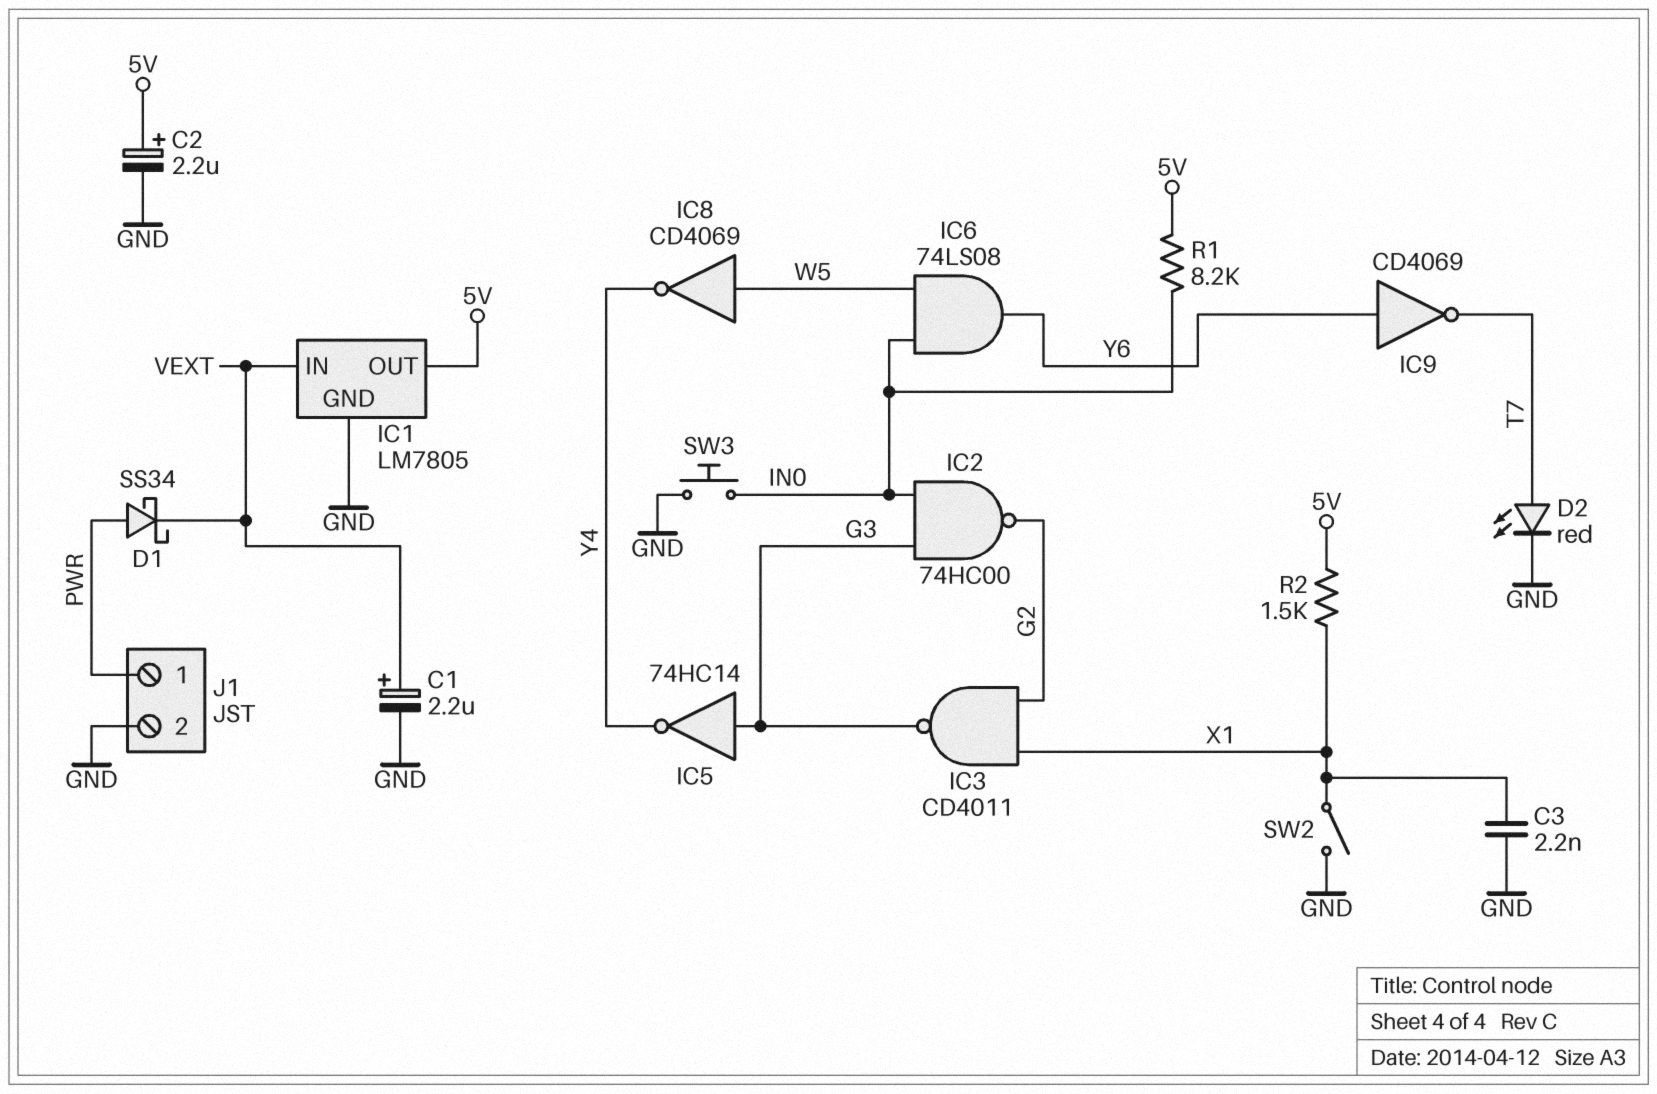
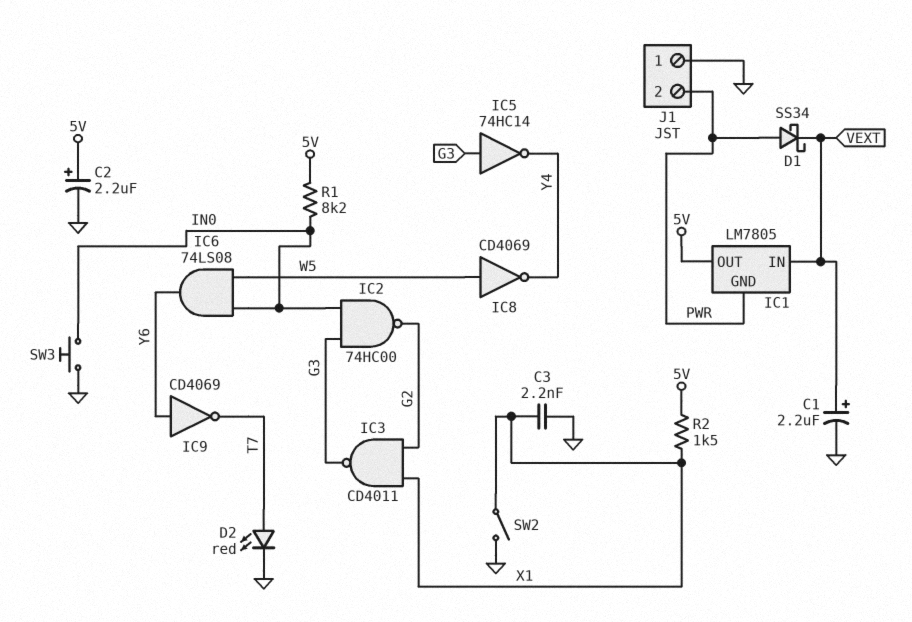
IC1 pin GND: GND -> PWR
J1 pin 1: PWR -> GND
J1 pin 2: GND -> PWR

